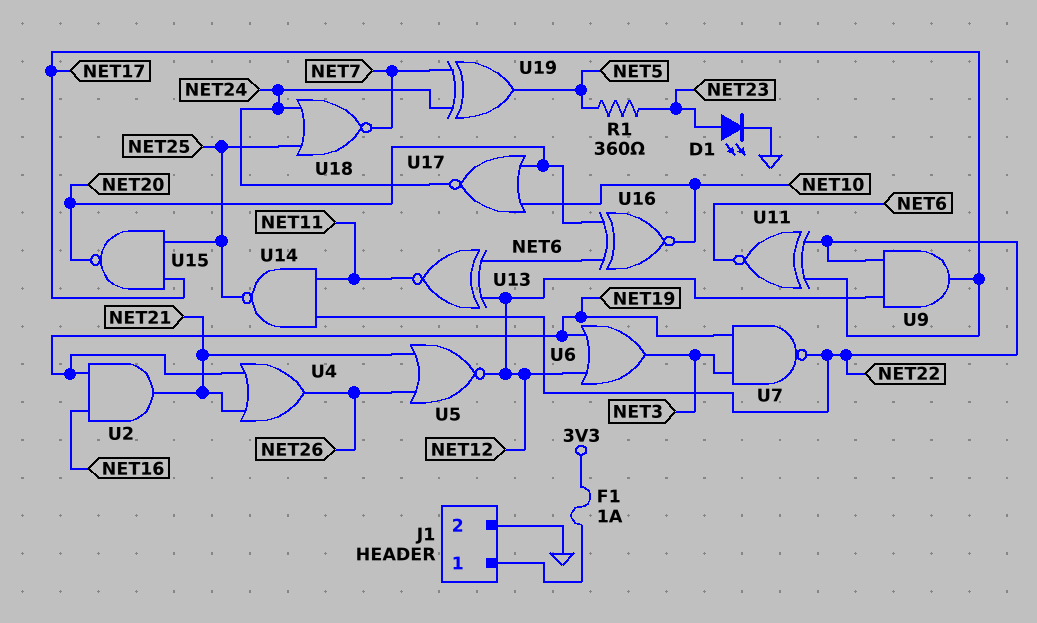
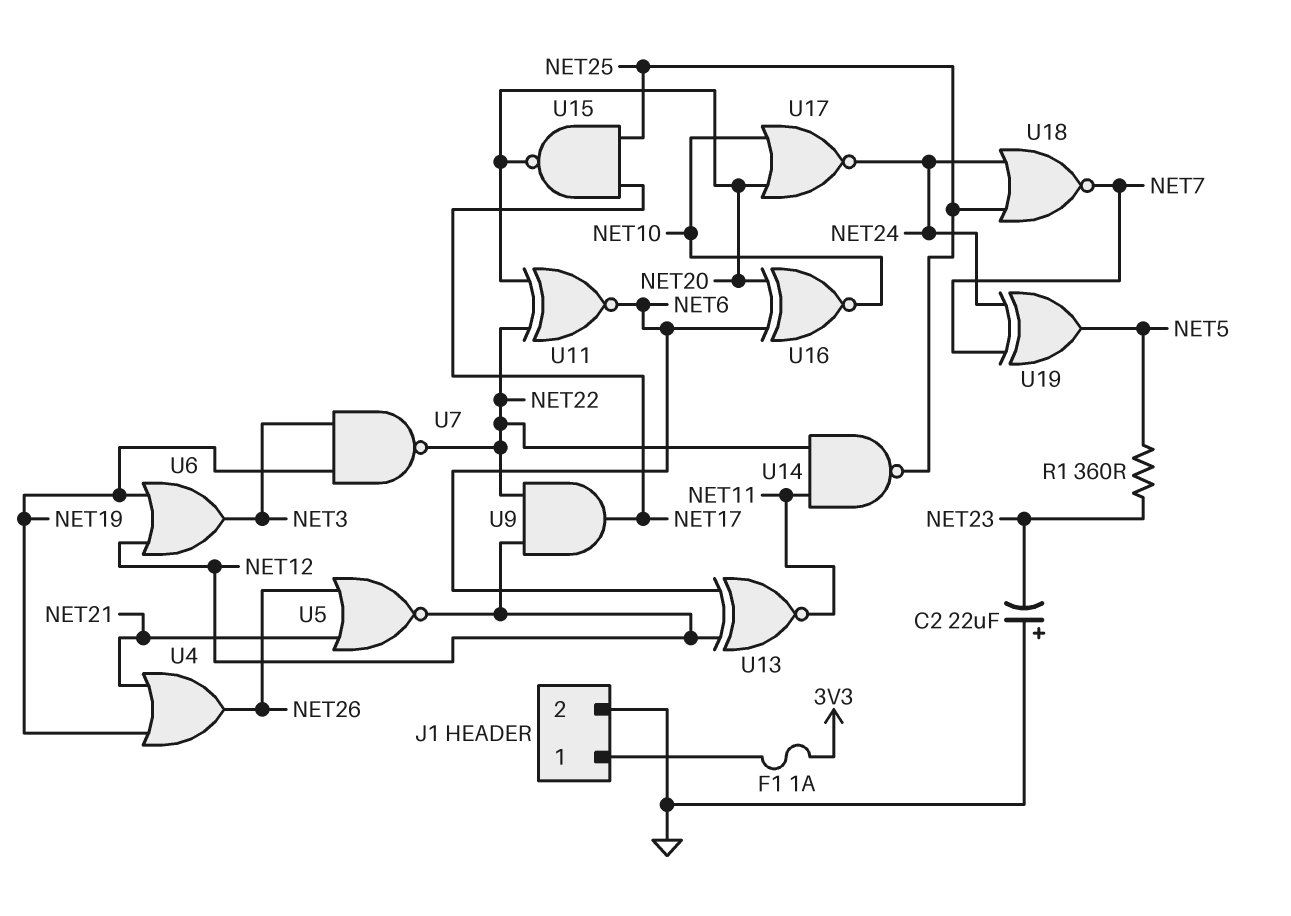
C2: none -> 22uF (plus GND, minus NET23)
D1: LED (A NET23, K GND) -> none
U2: AND (in NET16, in NET19, out NET21) -> none
U11: XNOR (in NET17, in NET22, out NET6) -> XNOR (in NET20, in NET22, out NET6)

